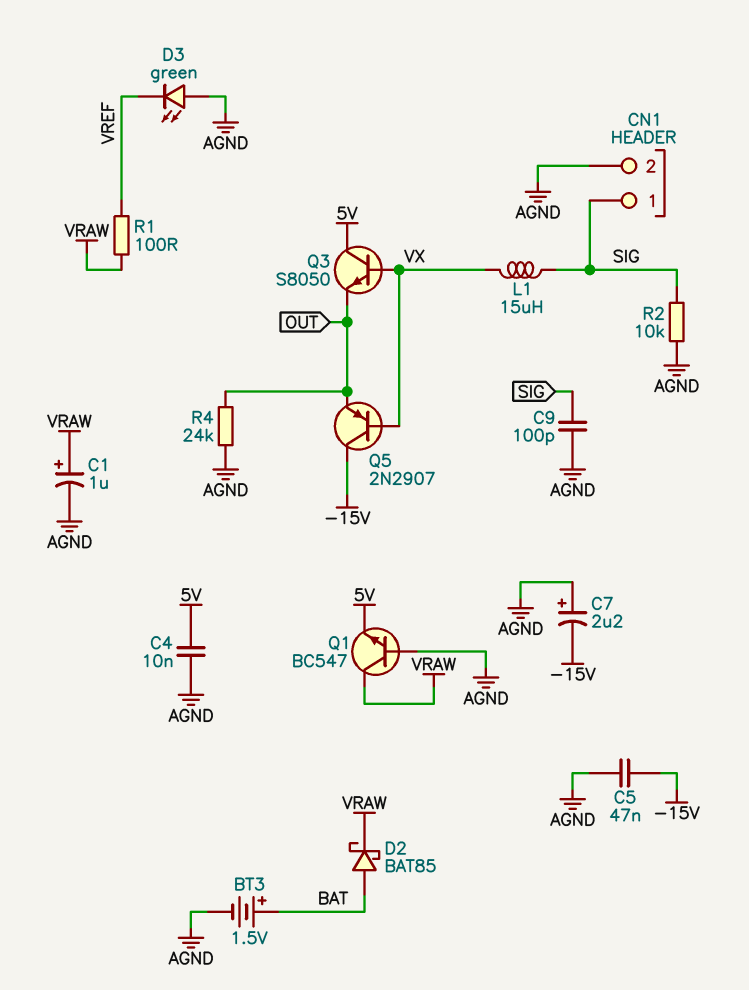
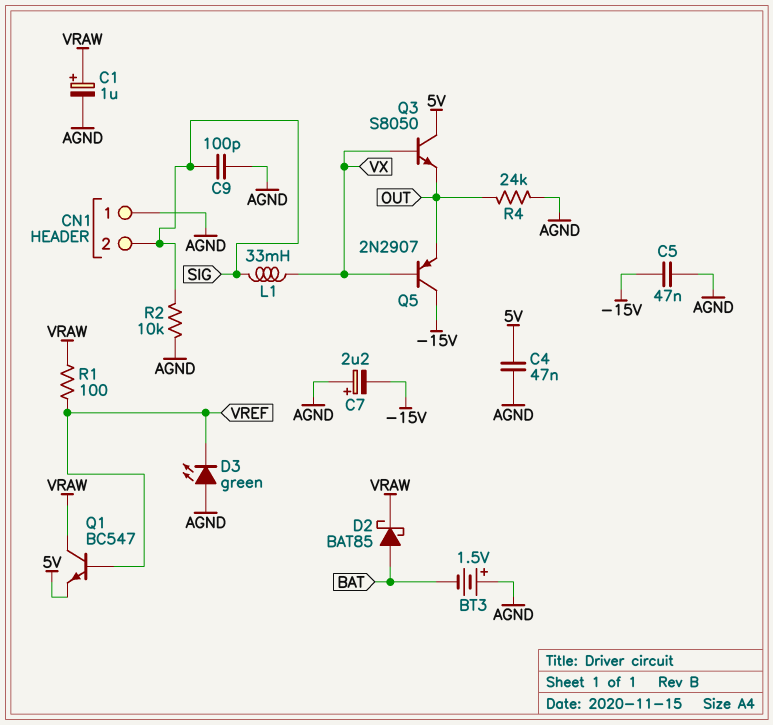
BT3: 1.5V (plus BAT, minus AGND) -> 1.5V (plus AGND, minus BAT)
C4: 10nF (5V, AGND) -> 47nF (5V, AGND)
CN1 pin 1: SIG -> AGND
CN1 pin 2: AGND -> SIG
L1: 15uH (SIG, VX) -> 33mH (SIG, VX)
Q1: NPN BC547 (B AGND, C VRAW, E 5V) -> NPN BC547 (B VREF, C VRAW, E 5V)

